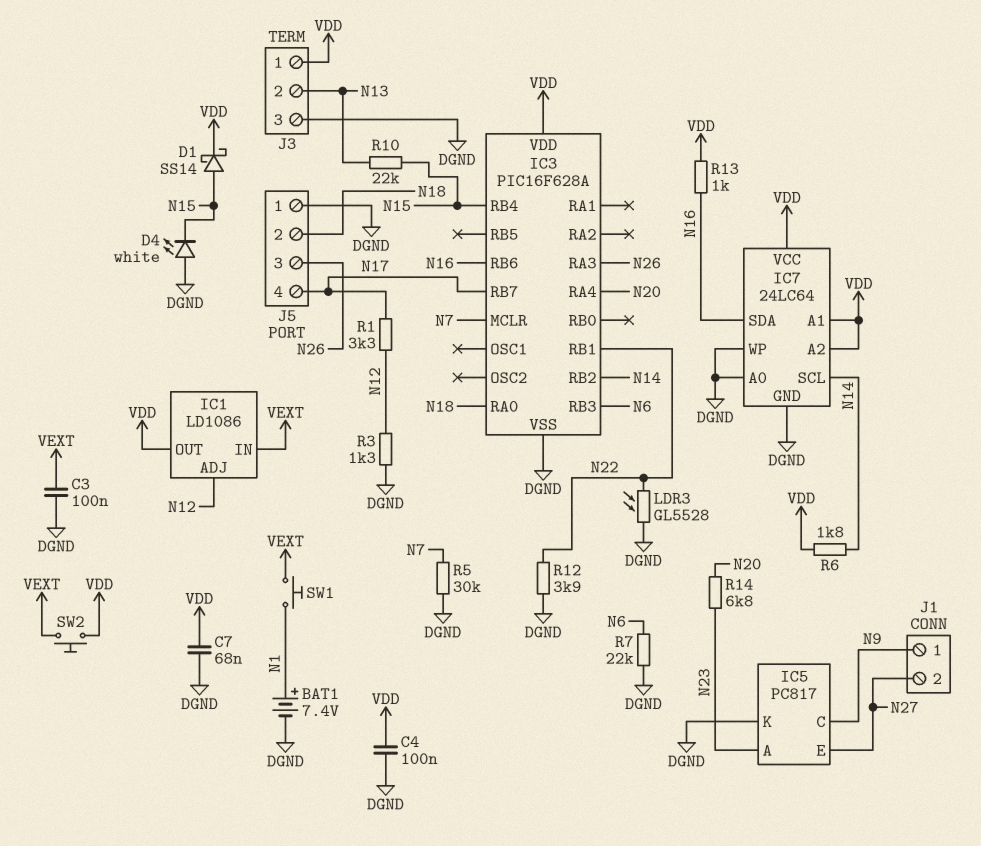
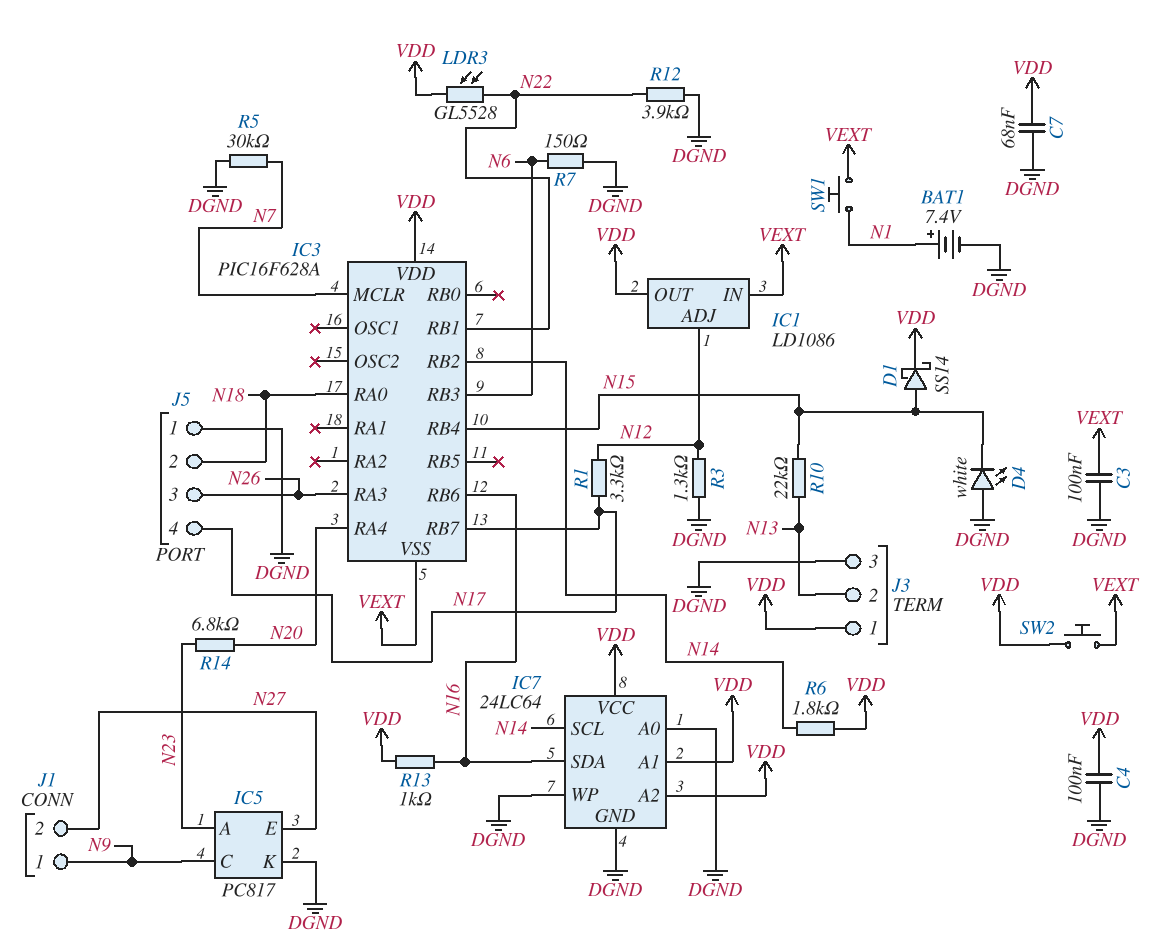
IC3 pin VSS: DGND -> VEXT
LDR3: GL5528 (DGND, N22) -> GL5528 (N22, VDD)
R7: 22k (DGND, N6) -> 150 (DGND, N6)

